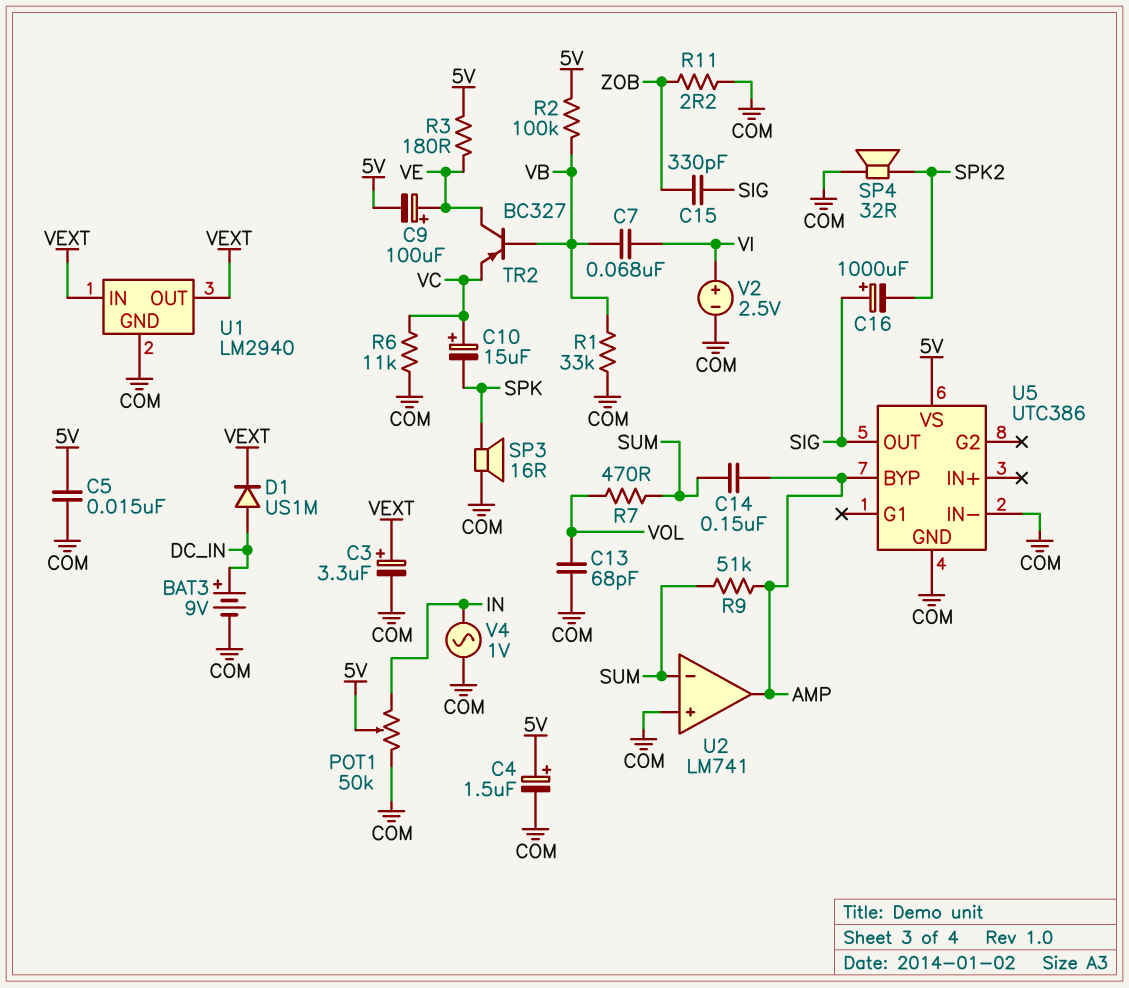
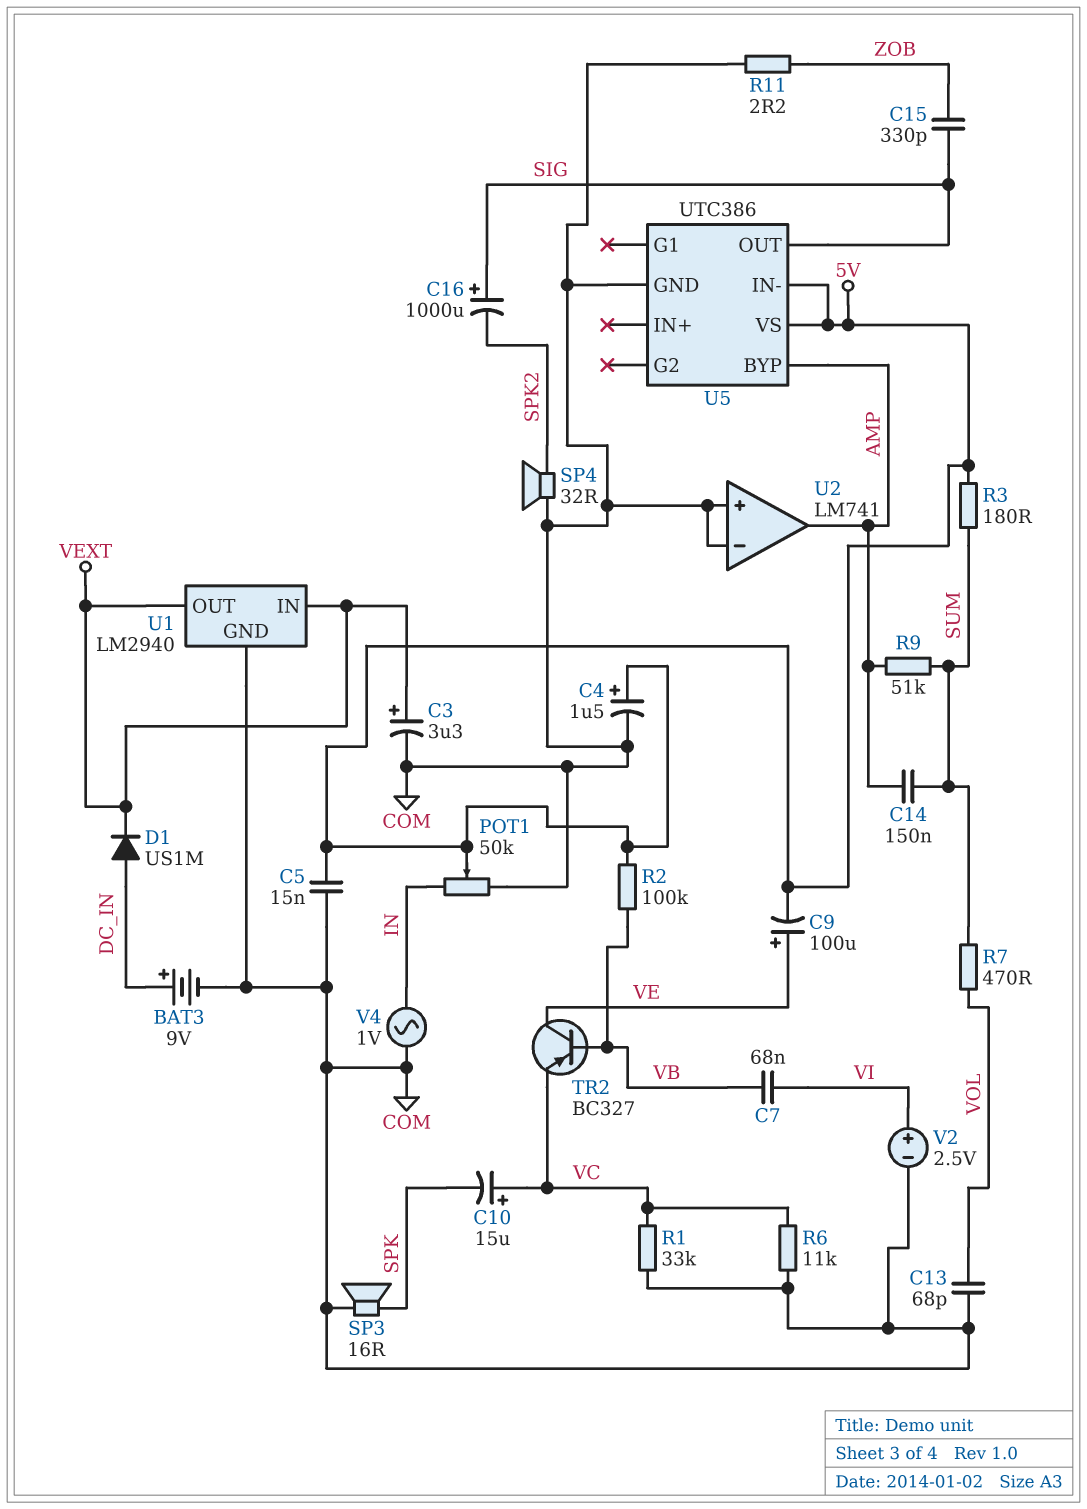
R1: 33k (COM, VB) -> 33k (COM, VC)
R3: 180 (5V, VE) -> 180 (5V, SUM)
U2 pin in-: SUM -> COM
U5 pin IN-: COM -> 5V

